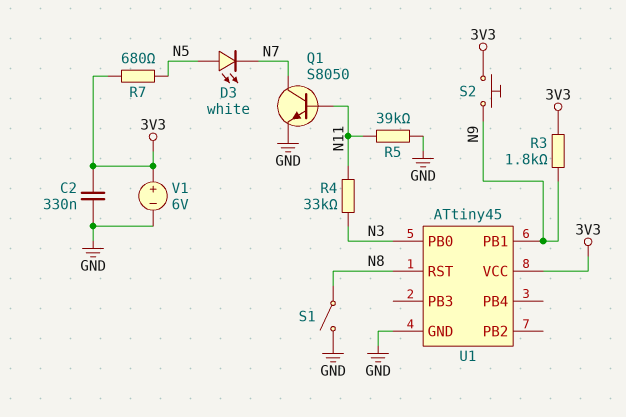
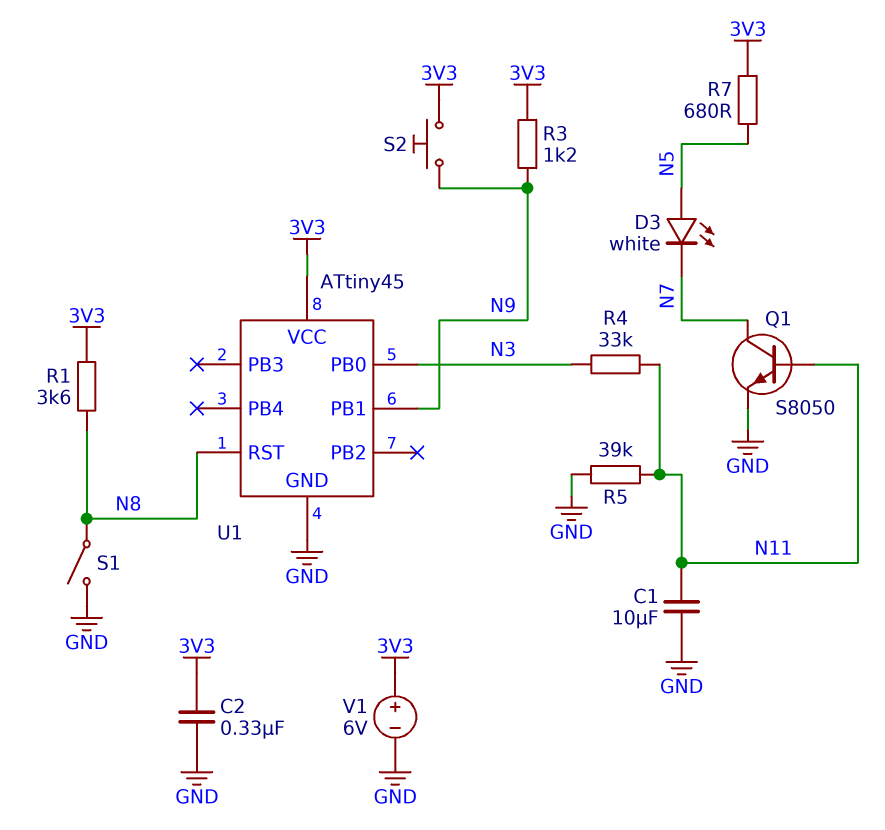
C1: none -> 10uF (GND, N11)
R1: none -> 3.6k (3V3, N8)
R3: 1.8k (3V3, N9) -> 1.2k (3V3, N9)

